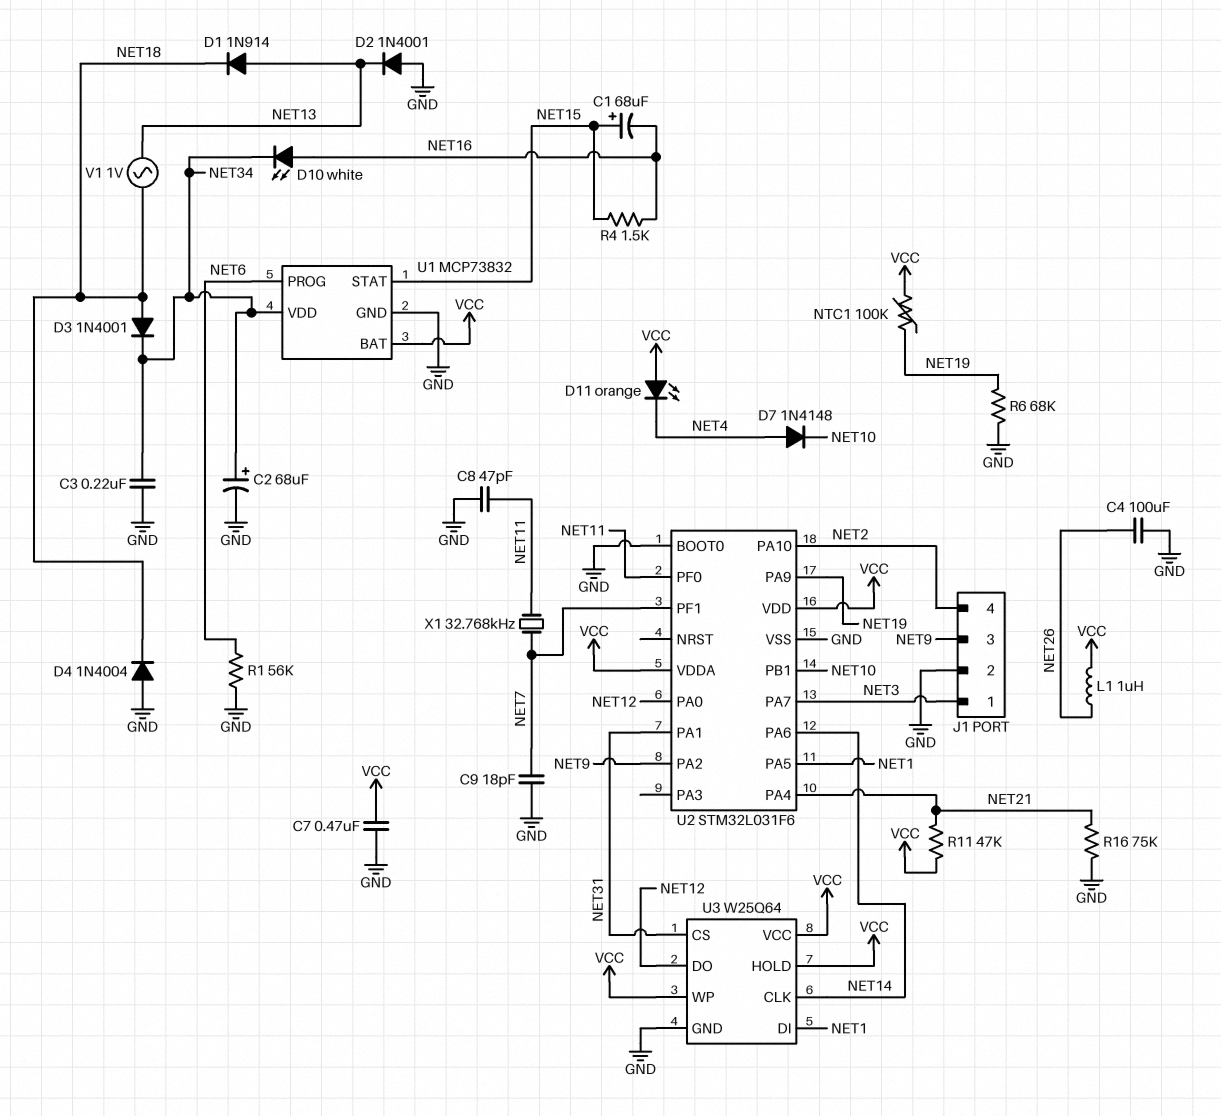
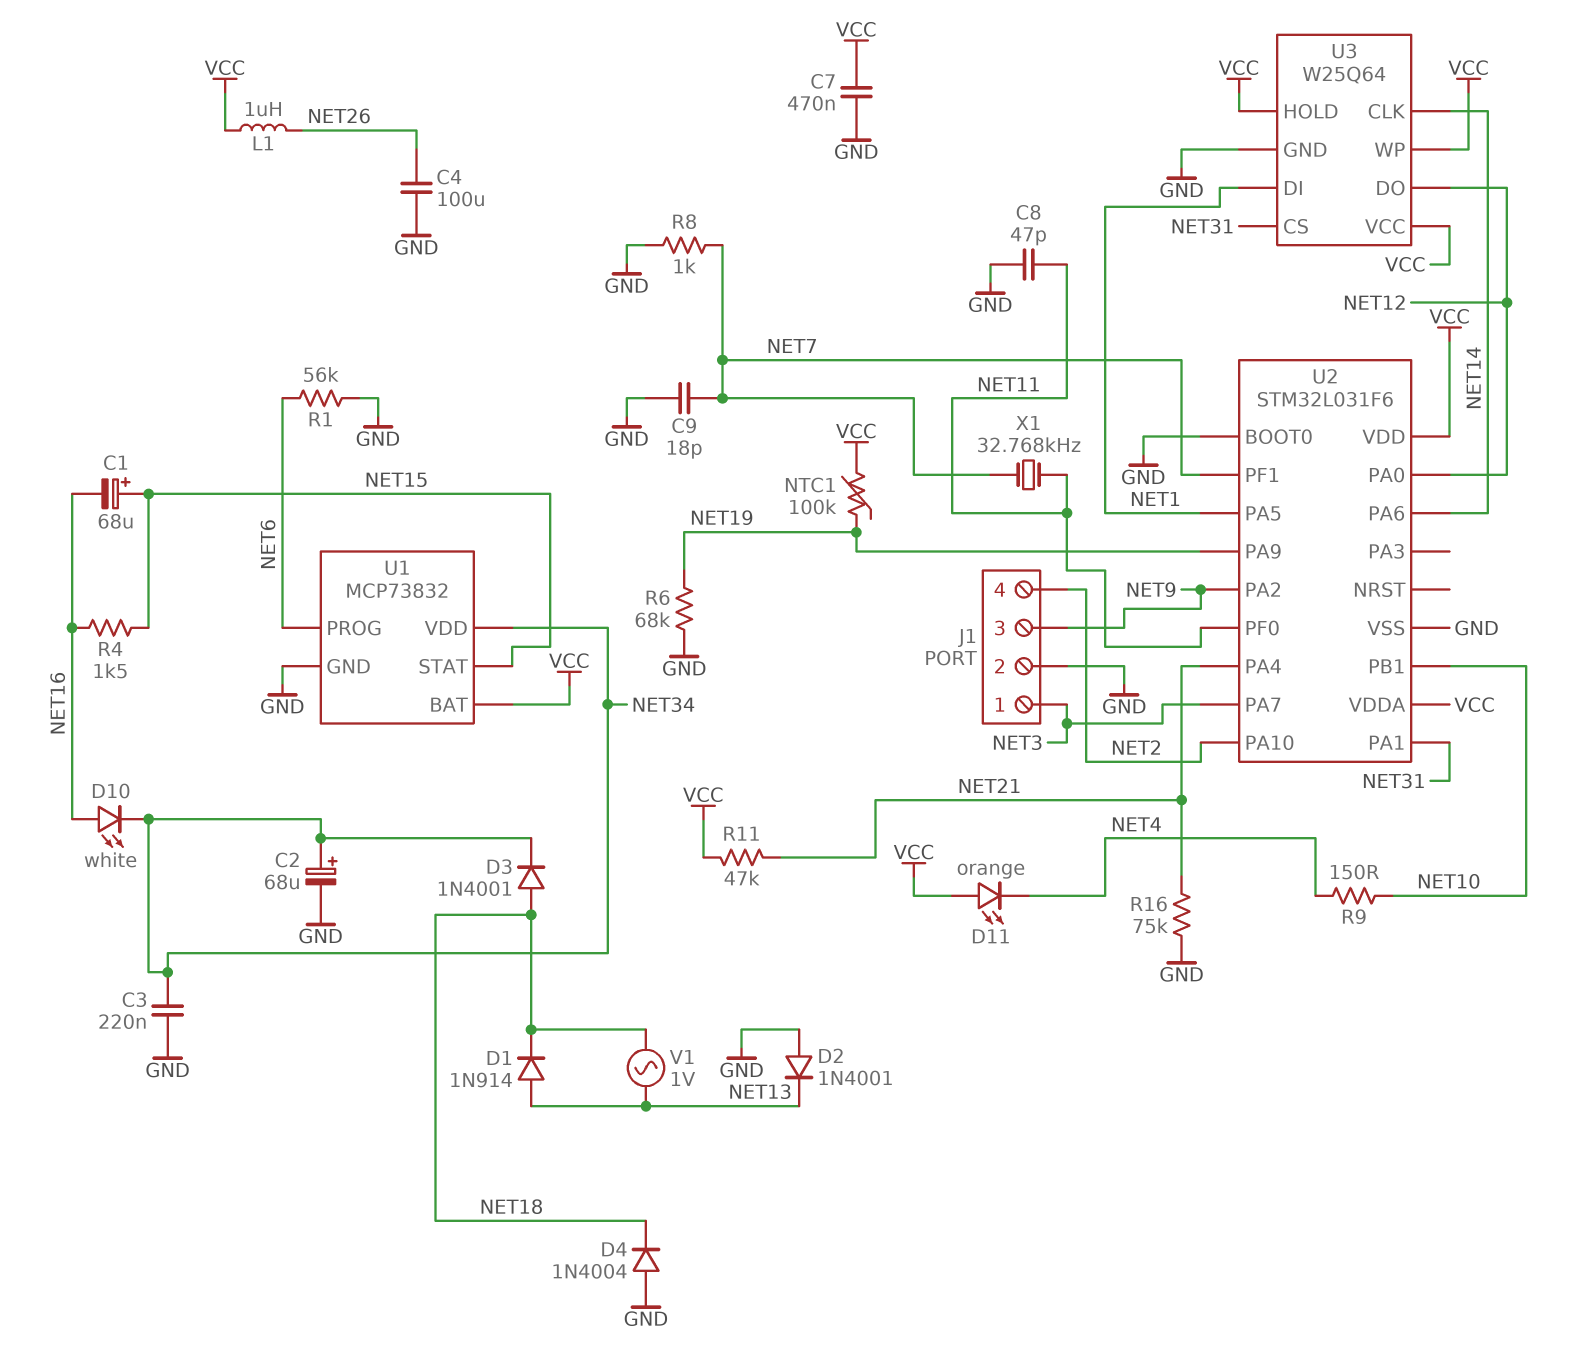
D7: diode 1N4148 (A NET4, K NET10) -> none
R8: none -> 1k (GND, NET7)
R9: none -> 150 (NET4, NET10)

